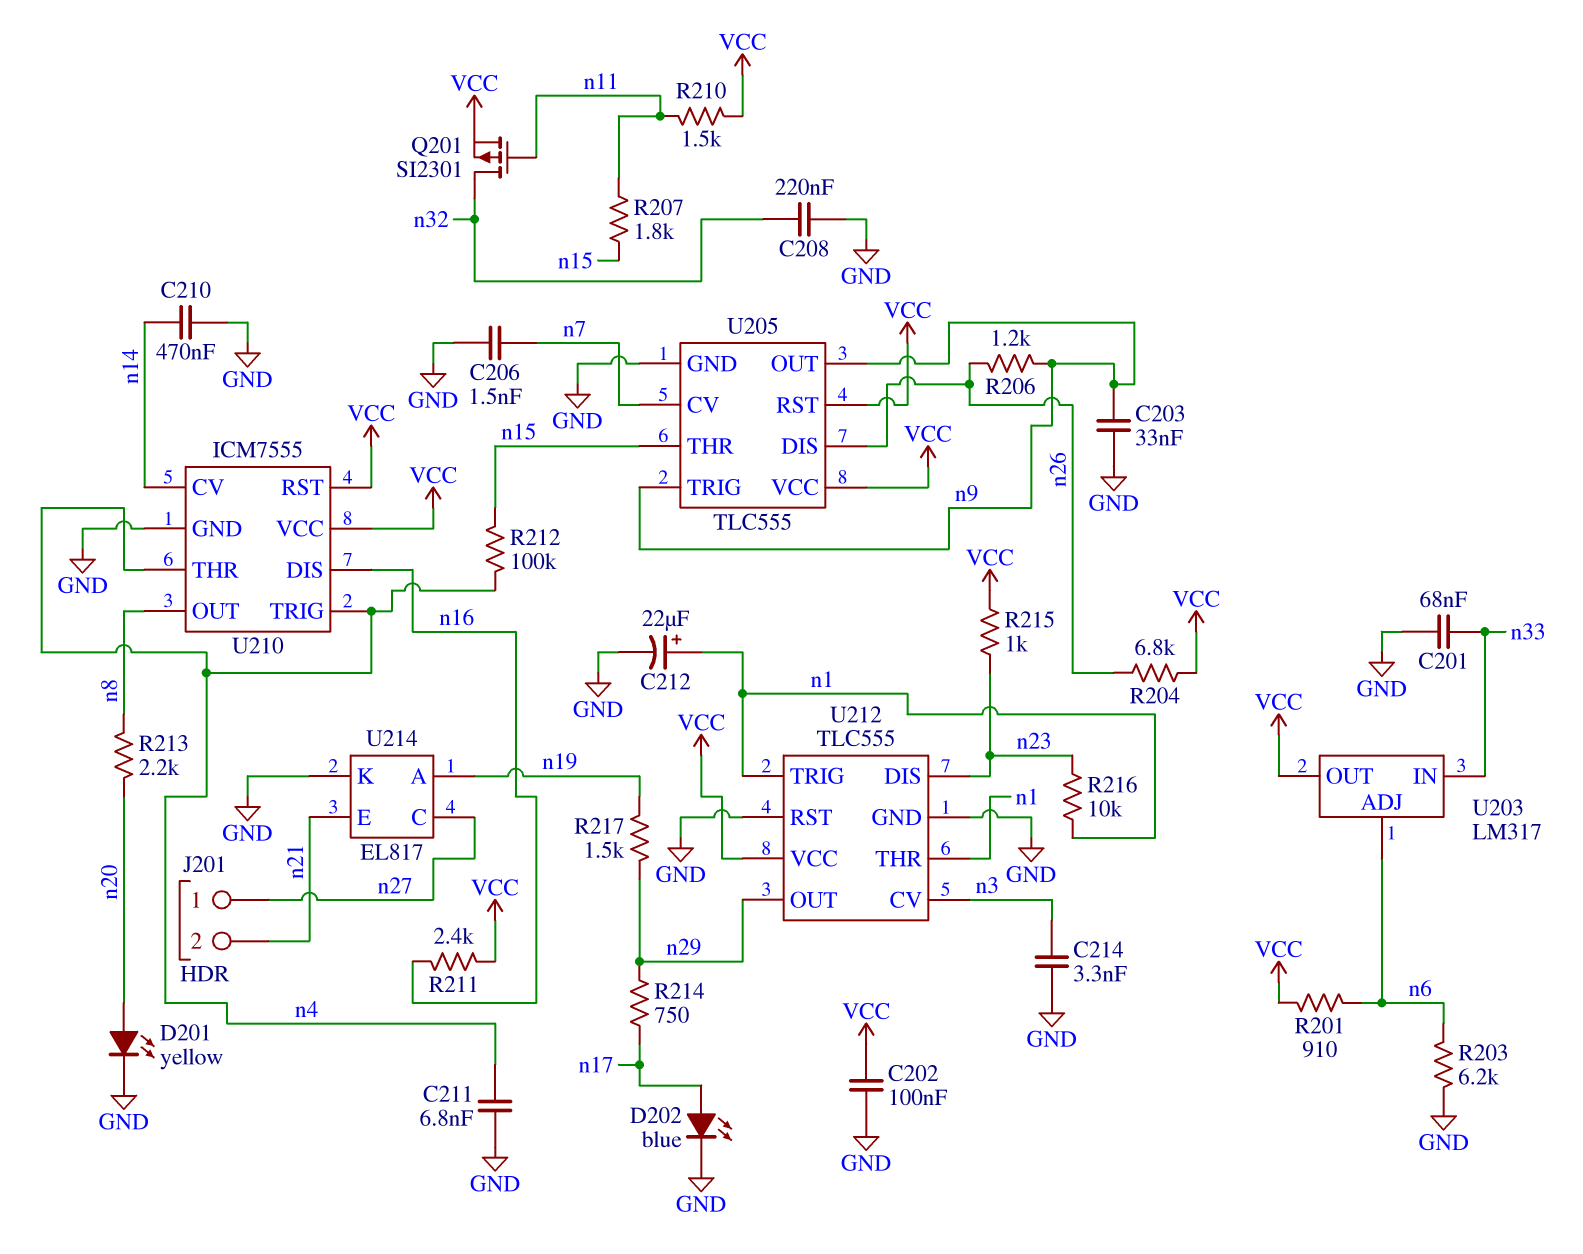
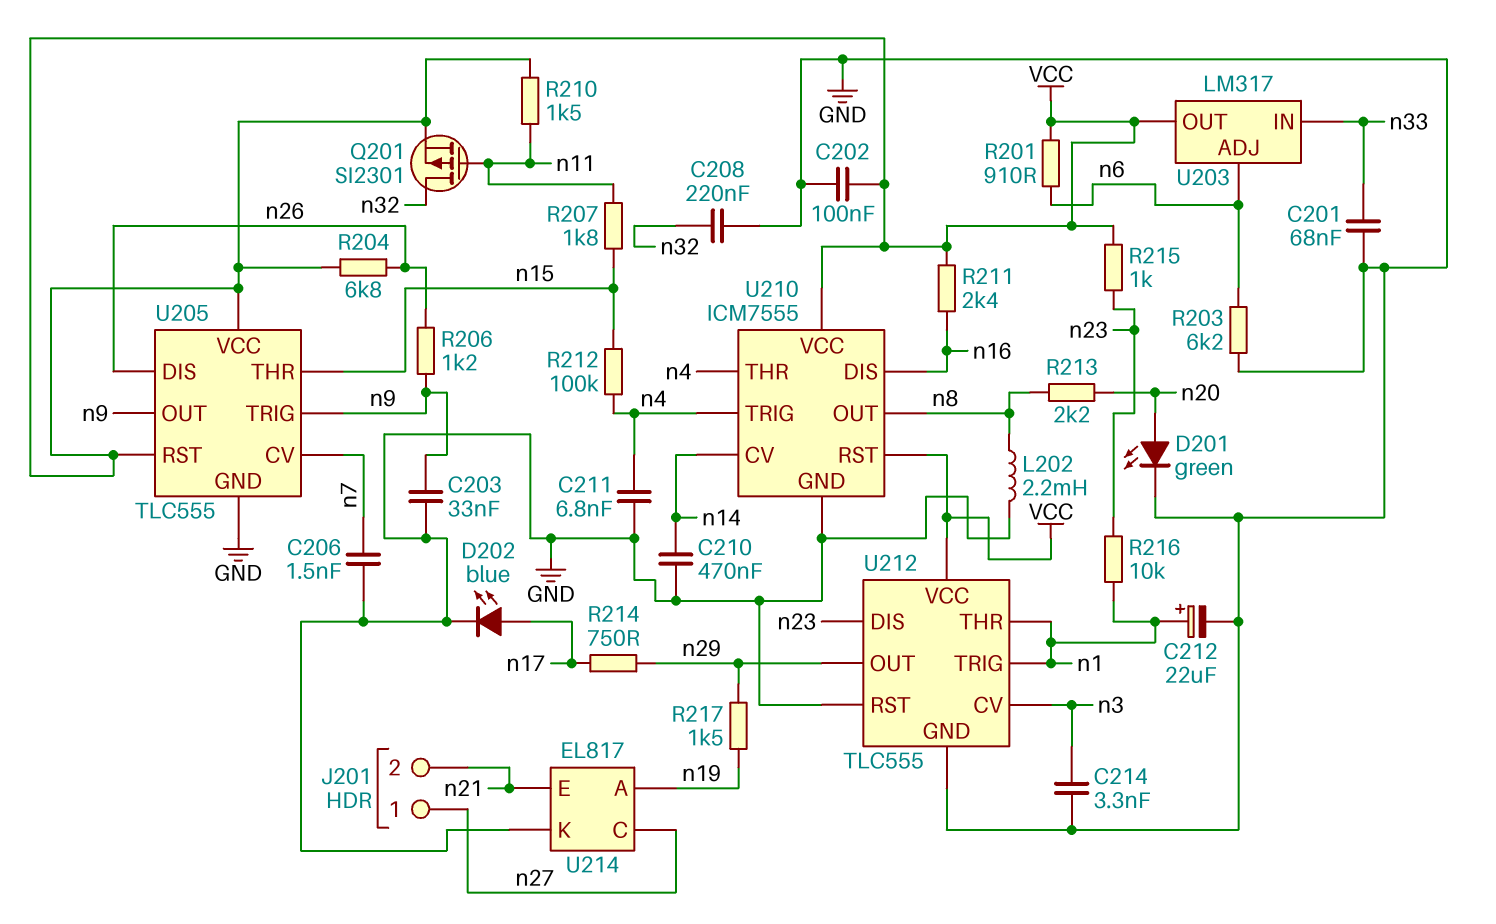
D201: LED yellow (A n20, K GND) -> LED green (A n20, K GND)
L202: none -> 2.2mH (GND, n8)

